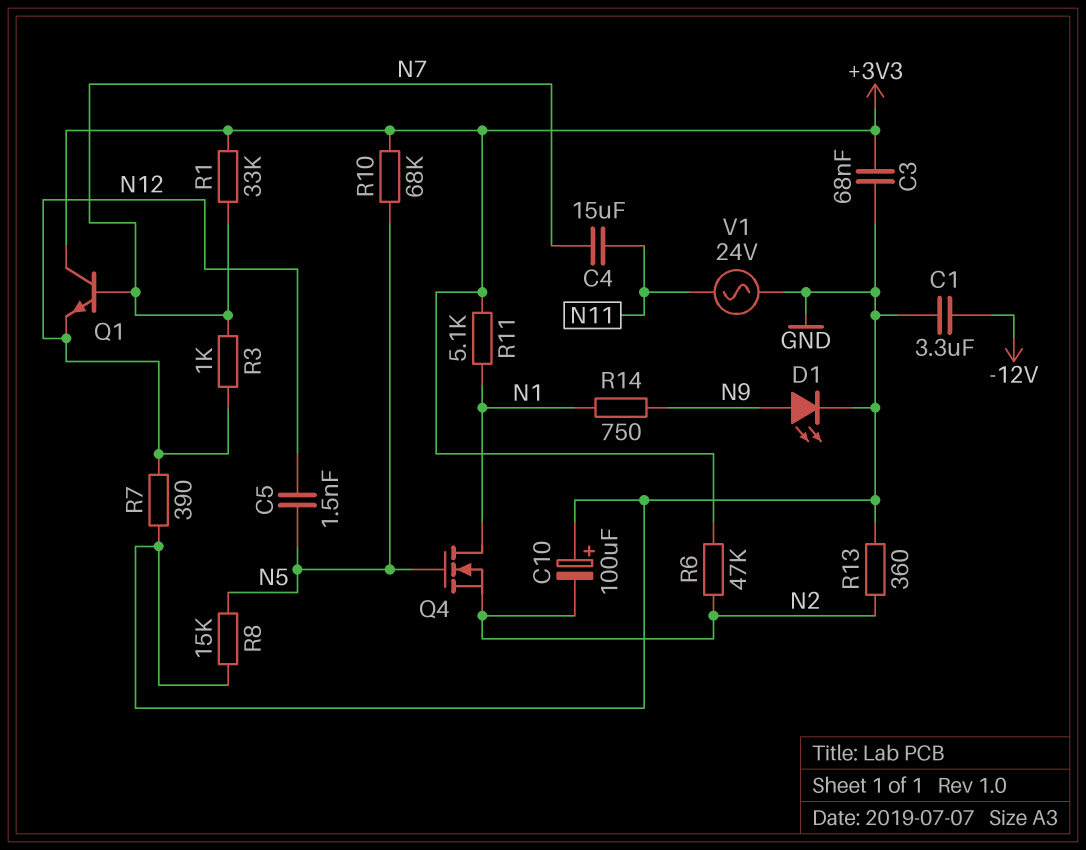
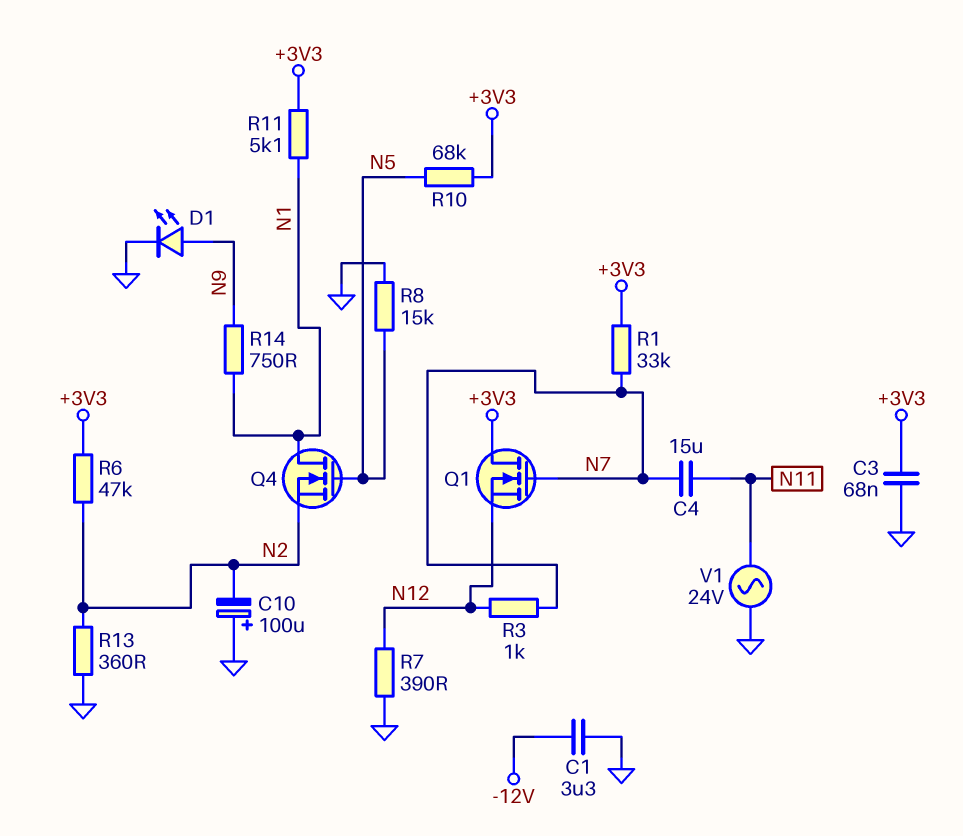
C5: 1.5nF (N5, N12) -> none
Q1: NPN (B N7, C +3V3, E N12) -> NMOS (G N7, D +3V3, S N12)

